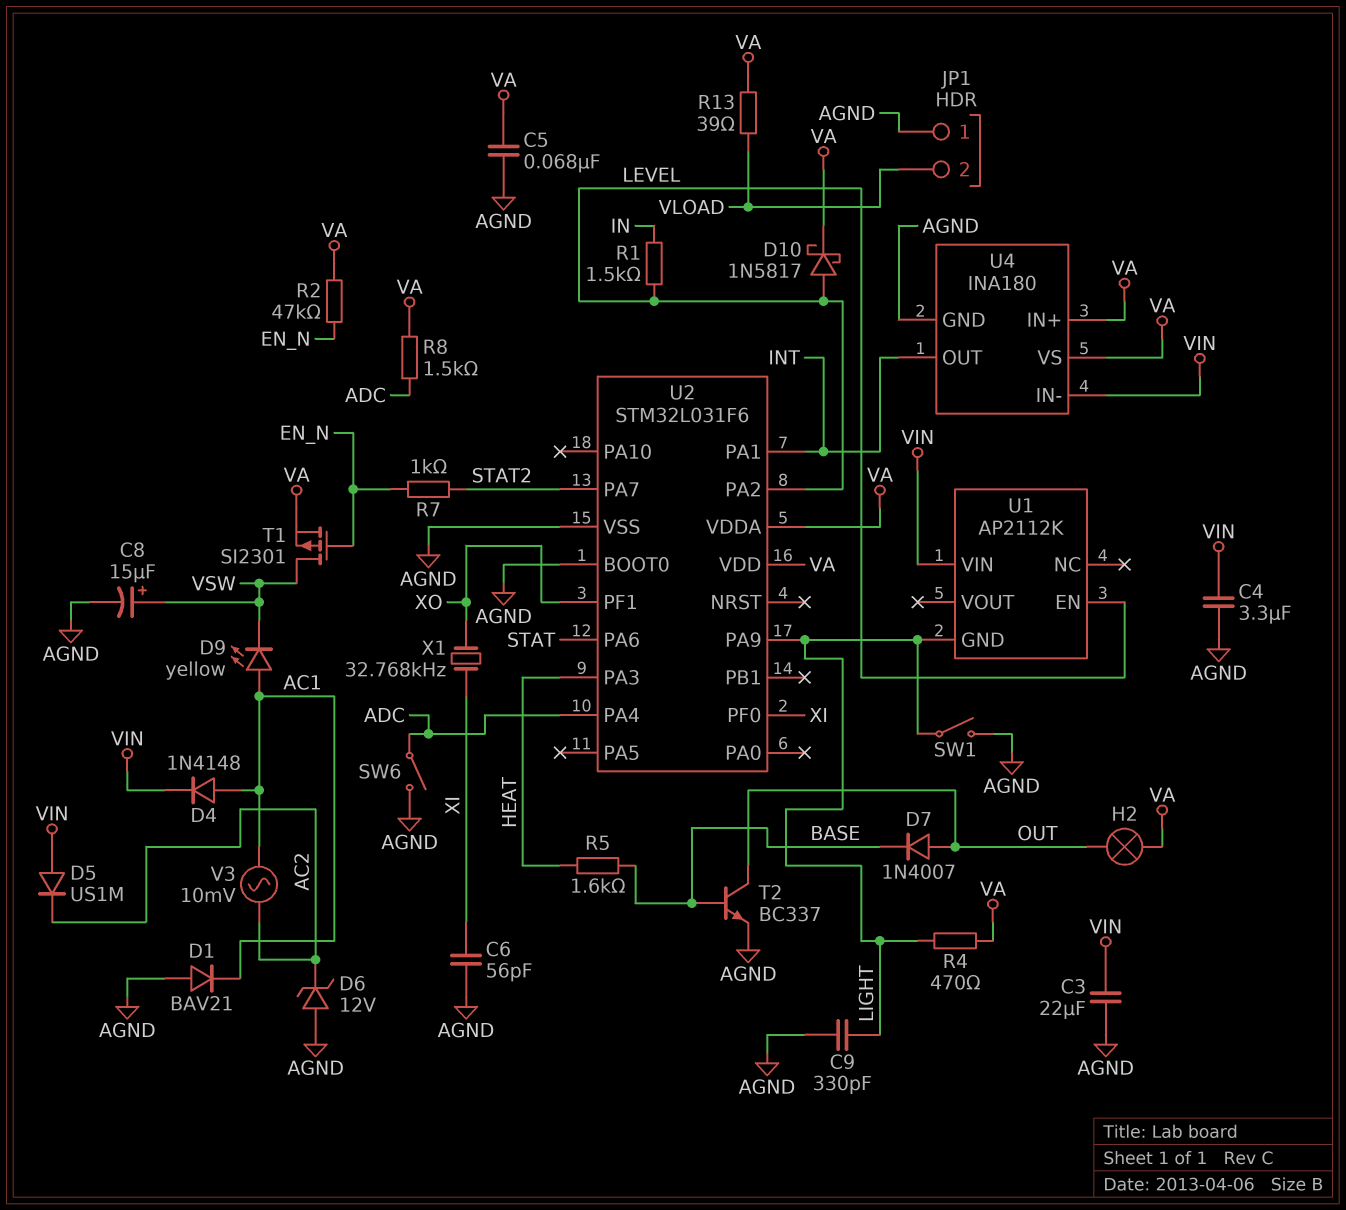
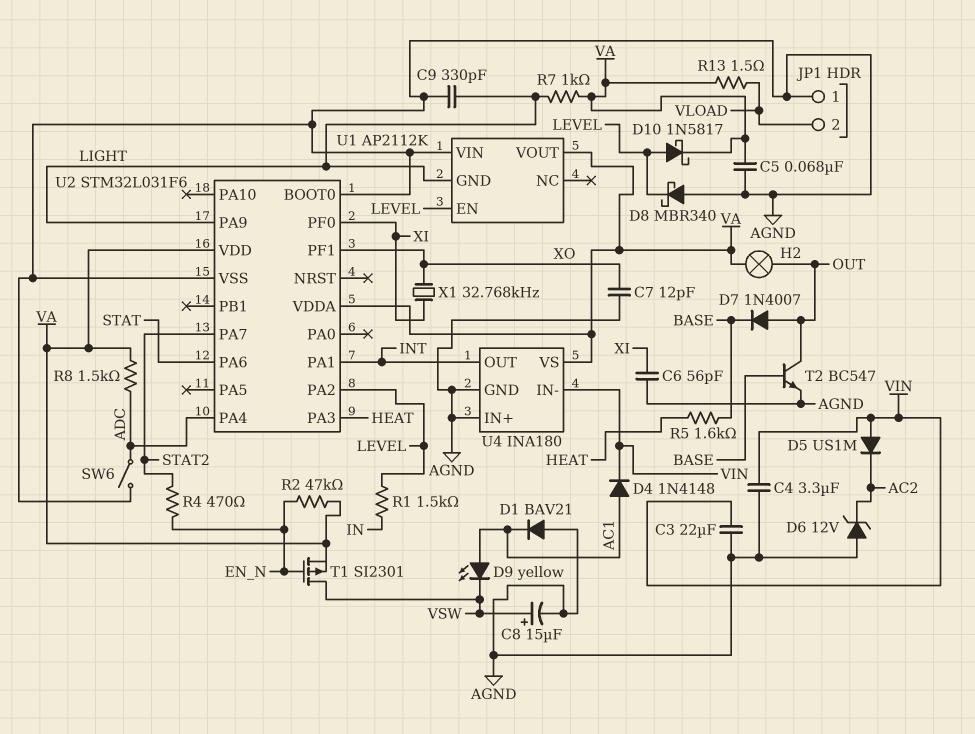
C7: none -> 12pF (AGND, XO)
D8: none -> schottky MBR340 (A AGND, K LEVEL)
R4: 470 (LIGHT, VA) -> 470 (EN_N, STAT2)
R7: 1k (EN_N, STAT2) -> 1k (LIGHT, VA)
R13: 39 (VA, VLOAD) -> 1.5 (VA, VLOAD)
SW1: switch (AGND, LIGHT) -> none
T2: NPN BC337 (B BASE, C OUT, E AGND) -> NPN BC547 (B BASE, C OUT, E AGND)
U1 pin VIN: VIN -> AGND
U1 pin VOUT: none -> VA
U4 pin IN+: VA -> AGND
V3: AC 10mV (AC1, AC2) -> none

